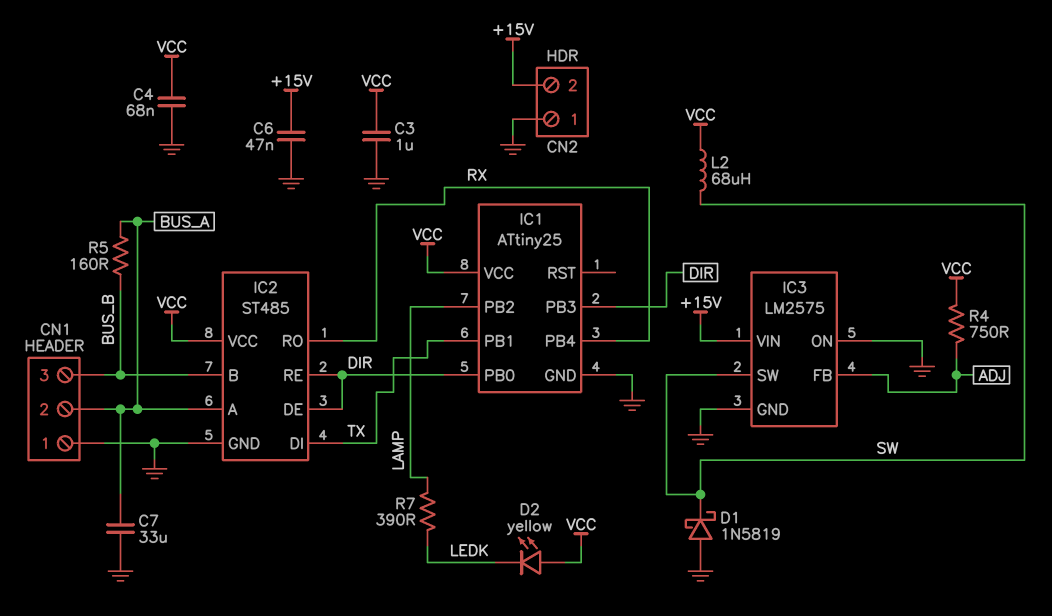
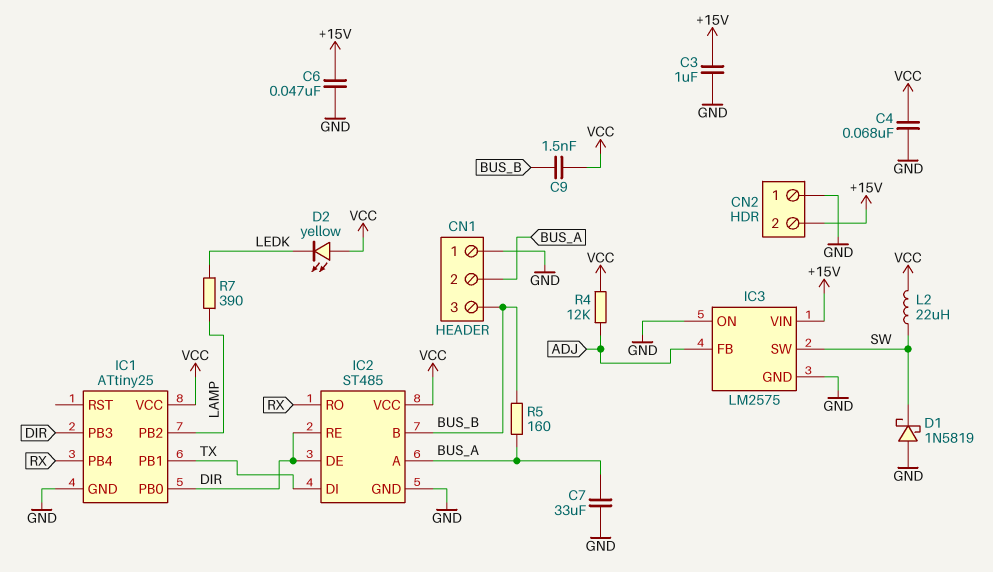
C3: 1uF (GND, VCC) -> 1uF (+15V, GND)
C9: none -> 1.5nF (BUS_B, VCC)
L2: 68uH (SW, VCC) -> 22uH (SW, VCC)
R4: 750 (ADJ, VCC) -> 12k (ADJ, VCC)

